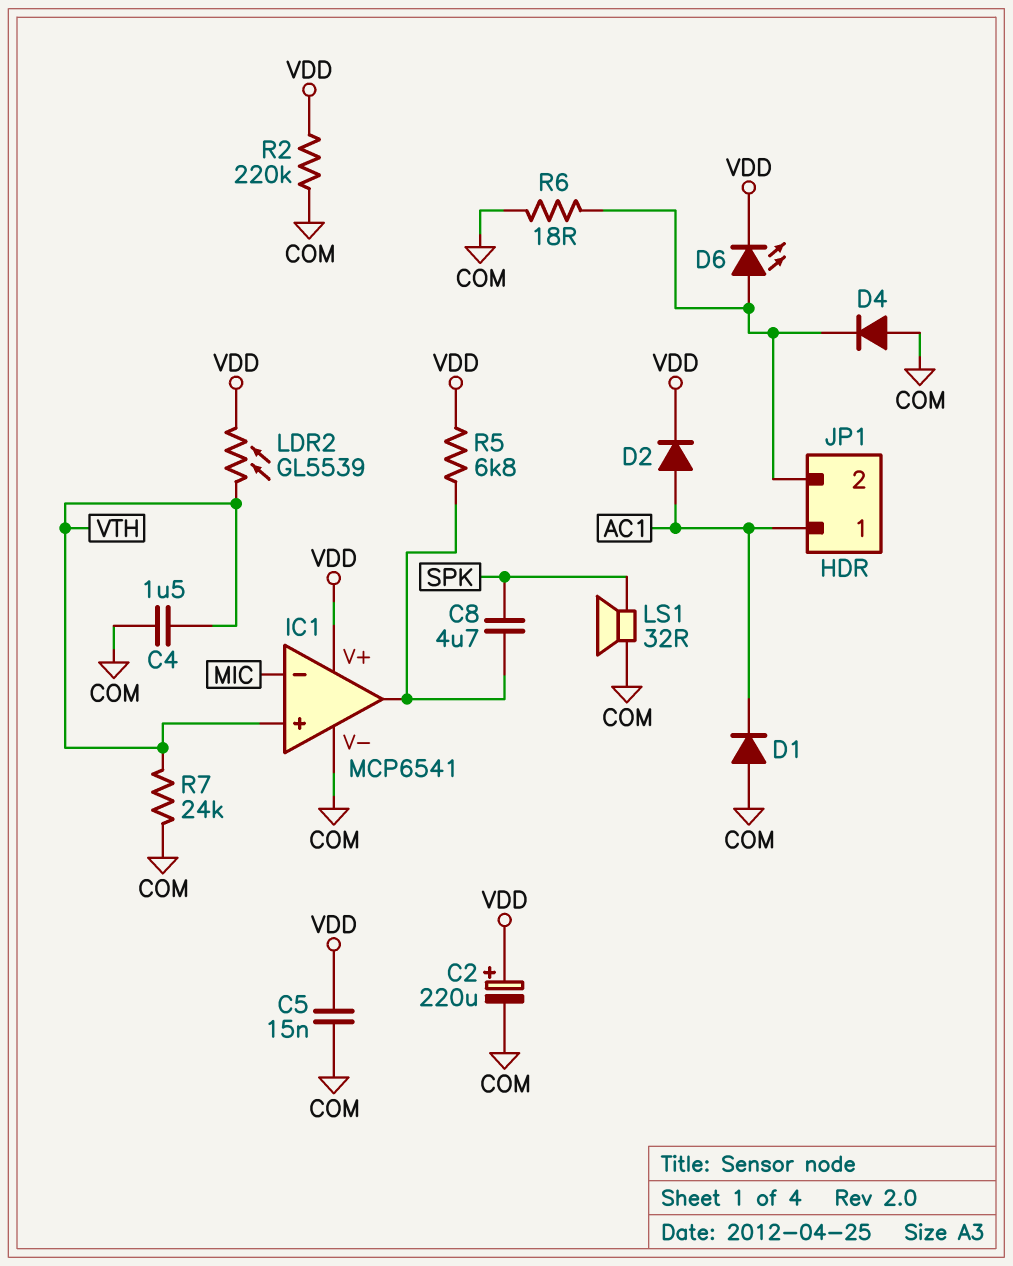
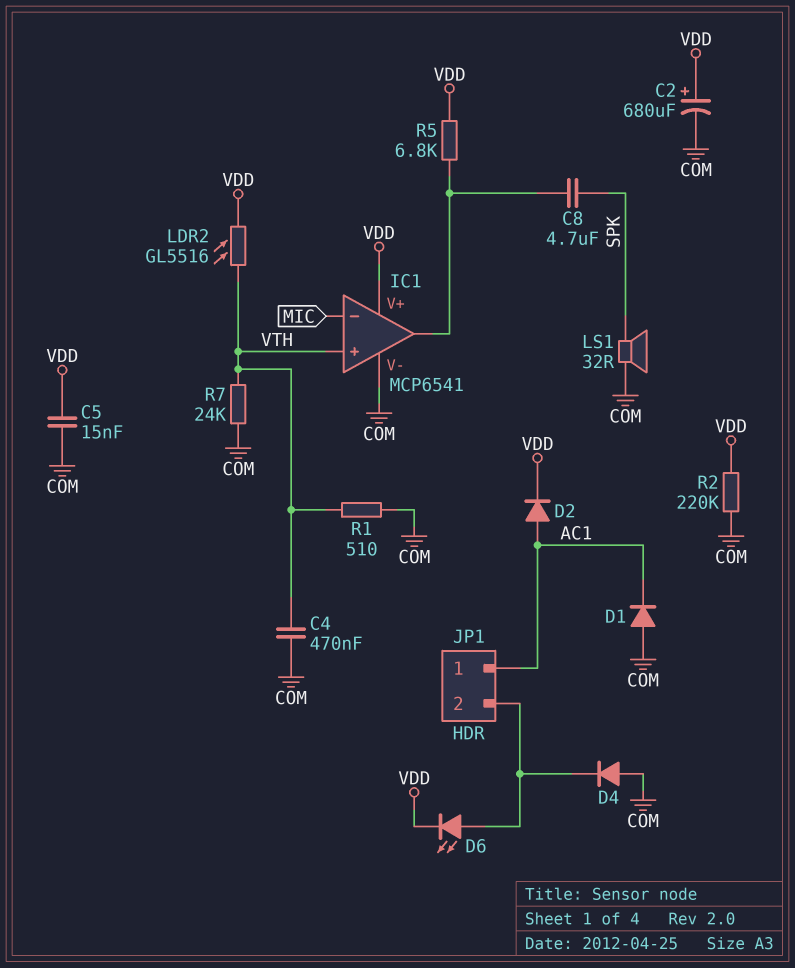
C2: 220uF (plus VDD, minus COM) -> 680uF (plus VDD, minus COM)
C4: 1.5uF (COM, VTH) -> 470nF (COM, VTH)
LDR2: GL5539 (VDD, VTH) -> GL5516 (VDD, VTH)
R1: none -> 510 (COM, VTH)
R6: 18 (COM, JP1/2) -> none

